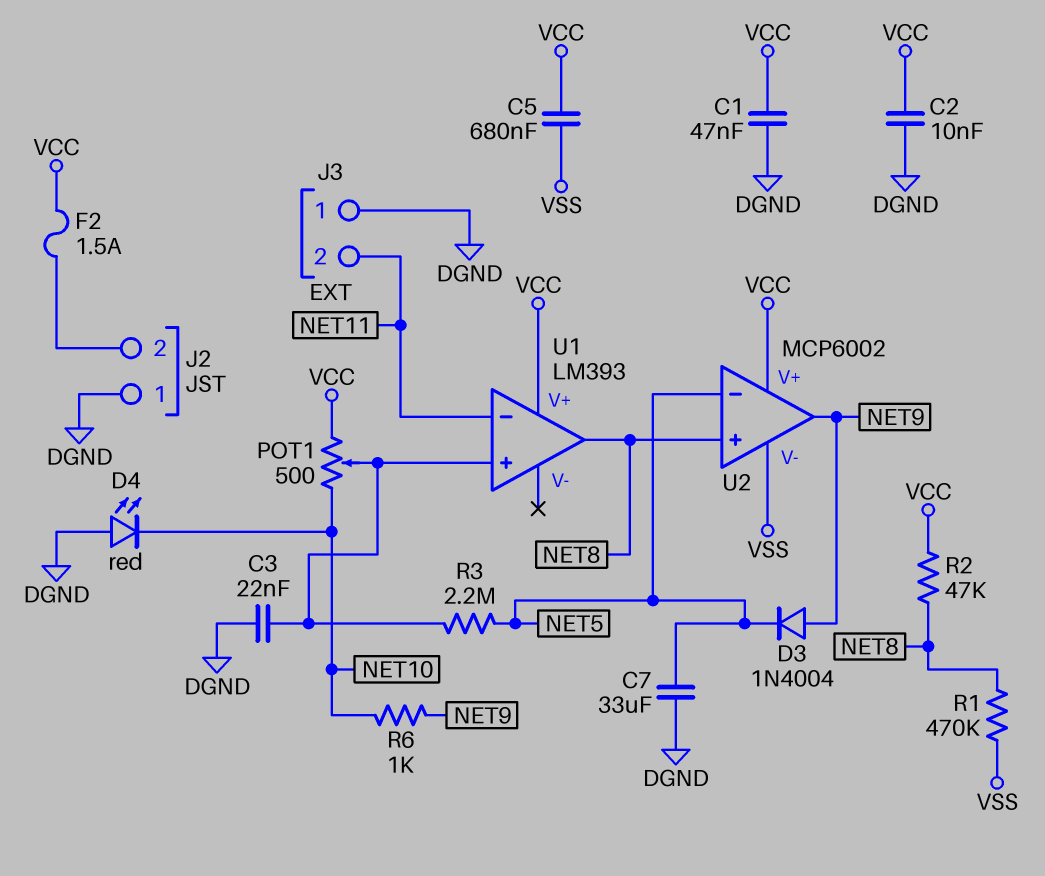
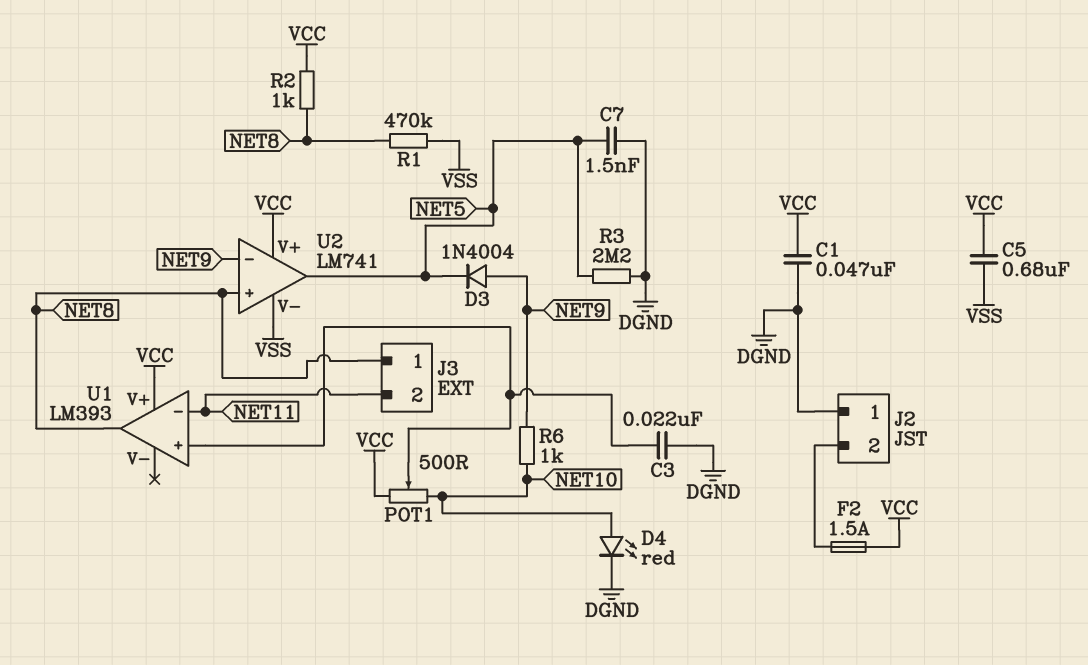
C2: 10nF (DGND, VCC) -> none
C7: 33uF (DGND, NET5) -> 1.5nF (DGND, NET5)
D4: LED red (A DGND, K NET10) -> LED red (A NET10, K DGND)
J3 pin 1: DGND -> NET8
R2: 47k (NET8, VCC) -> 1k (NET8, VCC)
R3: 2.2M (NET5, U1/in+) -> 2.2M (DGND, NET5)
U2: MCP6002 -> LM741
U2 pin in-: NET5 -> NET9
U2 pin out: NET9 -> NET5

